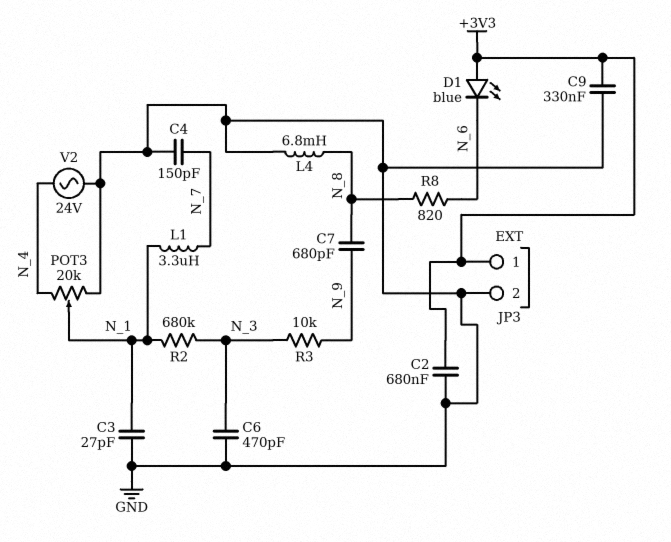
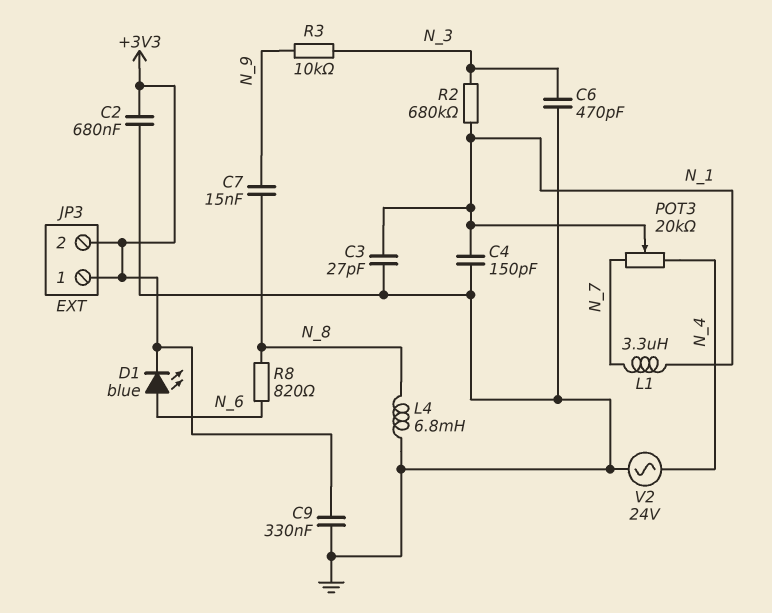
C4: 150pF (GND, N_7) -> 150pF (GND, N_1)
C7: 680pF (N_8, N_9) -> 15nF (N_8, N_9)
D1: LED blue (A +3V3, K N_6) -> LED blue (A N_6, K +3V3)
JP3 pin 2: GND -> +3V3
POT3: 20k (GND, N_4, wiper N_1) -> 20k (N_4, N_7, wiper N_1)

